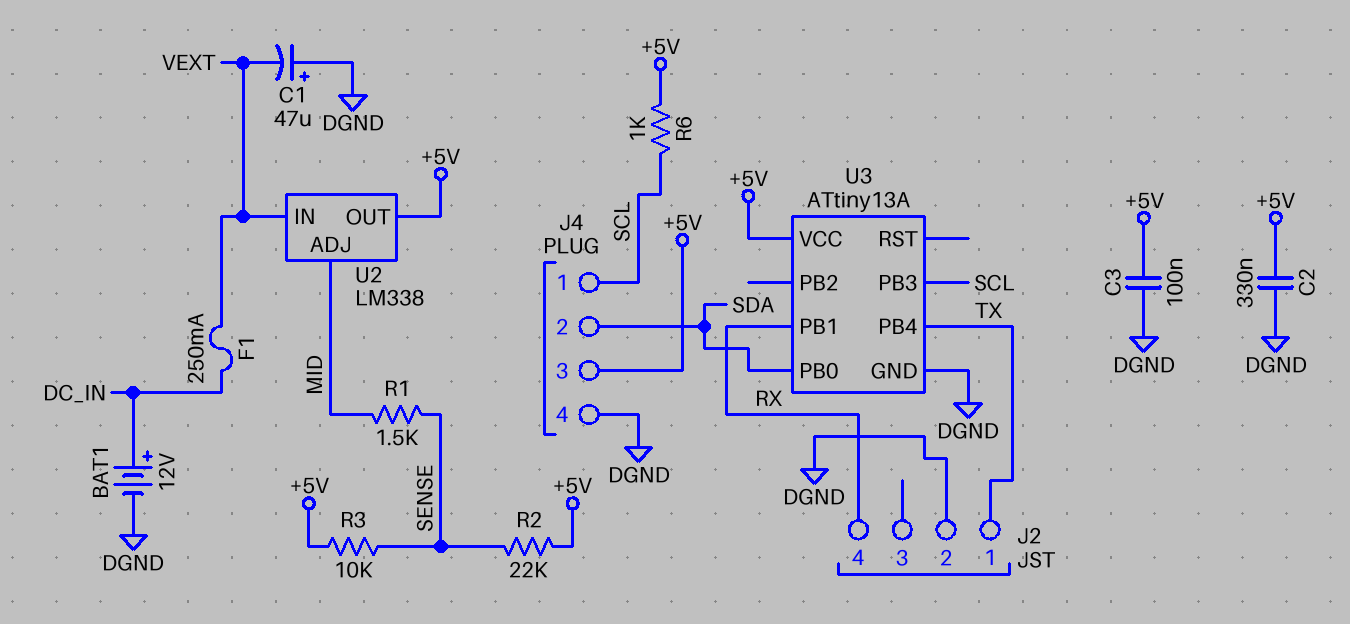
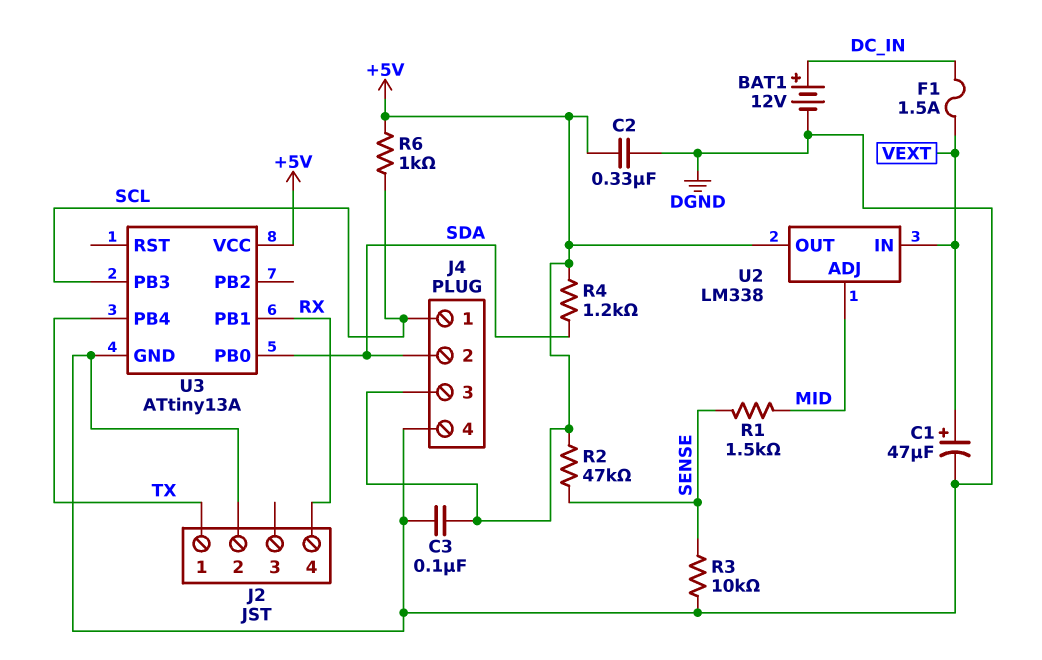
C1: 47uF (plus DGND, minus VEXT) -> 47uF (plus VEXT, minus DGND)
F1: 250mA (DC_IN, VEXT) -> 1.5A (DC_IN, VEXT)
R2: 22k (+5V, SENSE) -> 47k (+5V, SENSE)
R3: 10k (+5V, SENSE) -> 10k (DGND, SENSE)
R4: none -> 1.2k (+5V, SDA)

